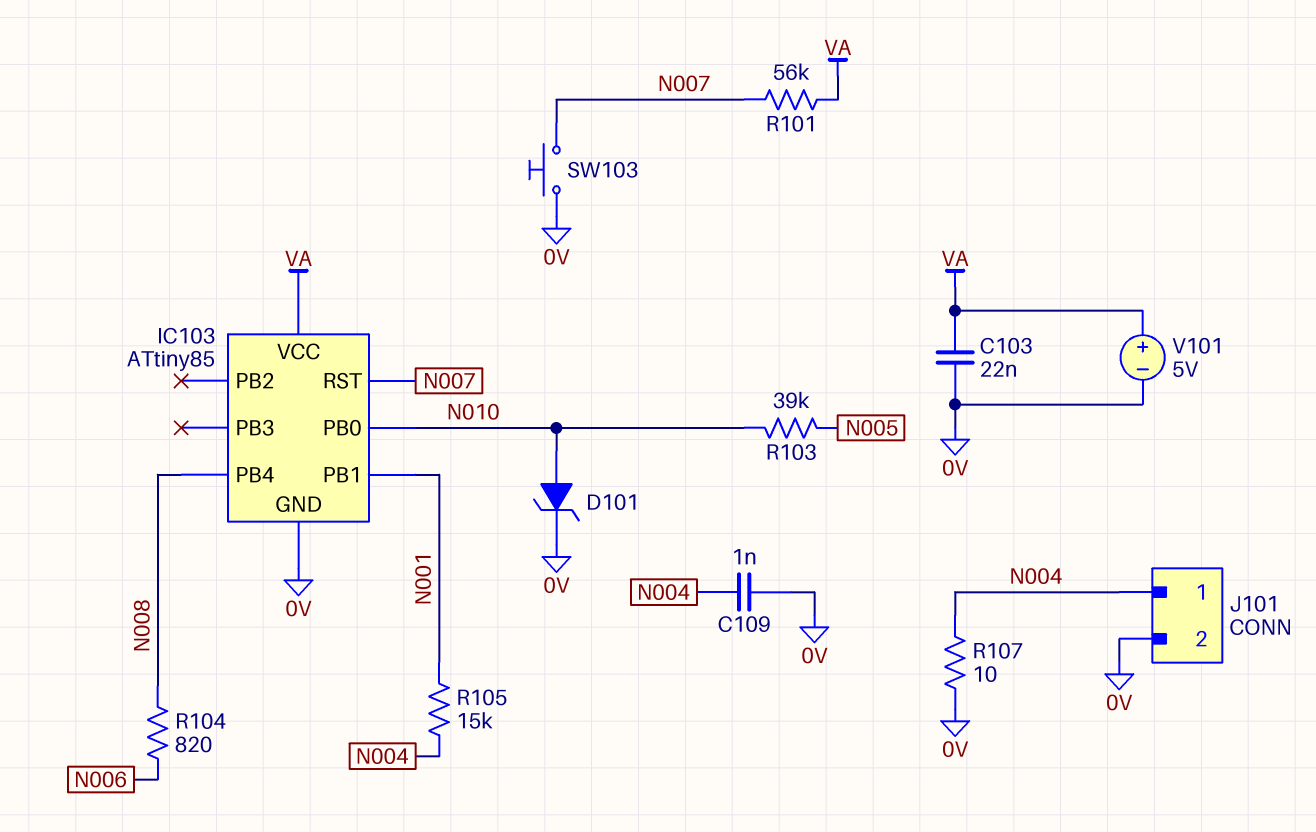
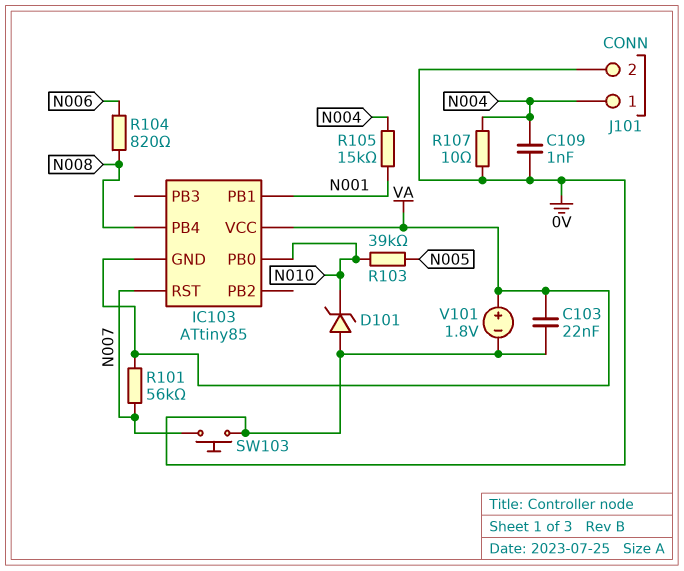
D101: zener (A N010, K 0V) -> zener (A 0V, K N010)
IC103 pin GND: 0V -> VA
V101: 5V (plus VA, minus 0V) -> 1.8V (plus VA, minus 0V)

